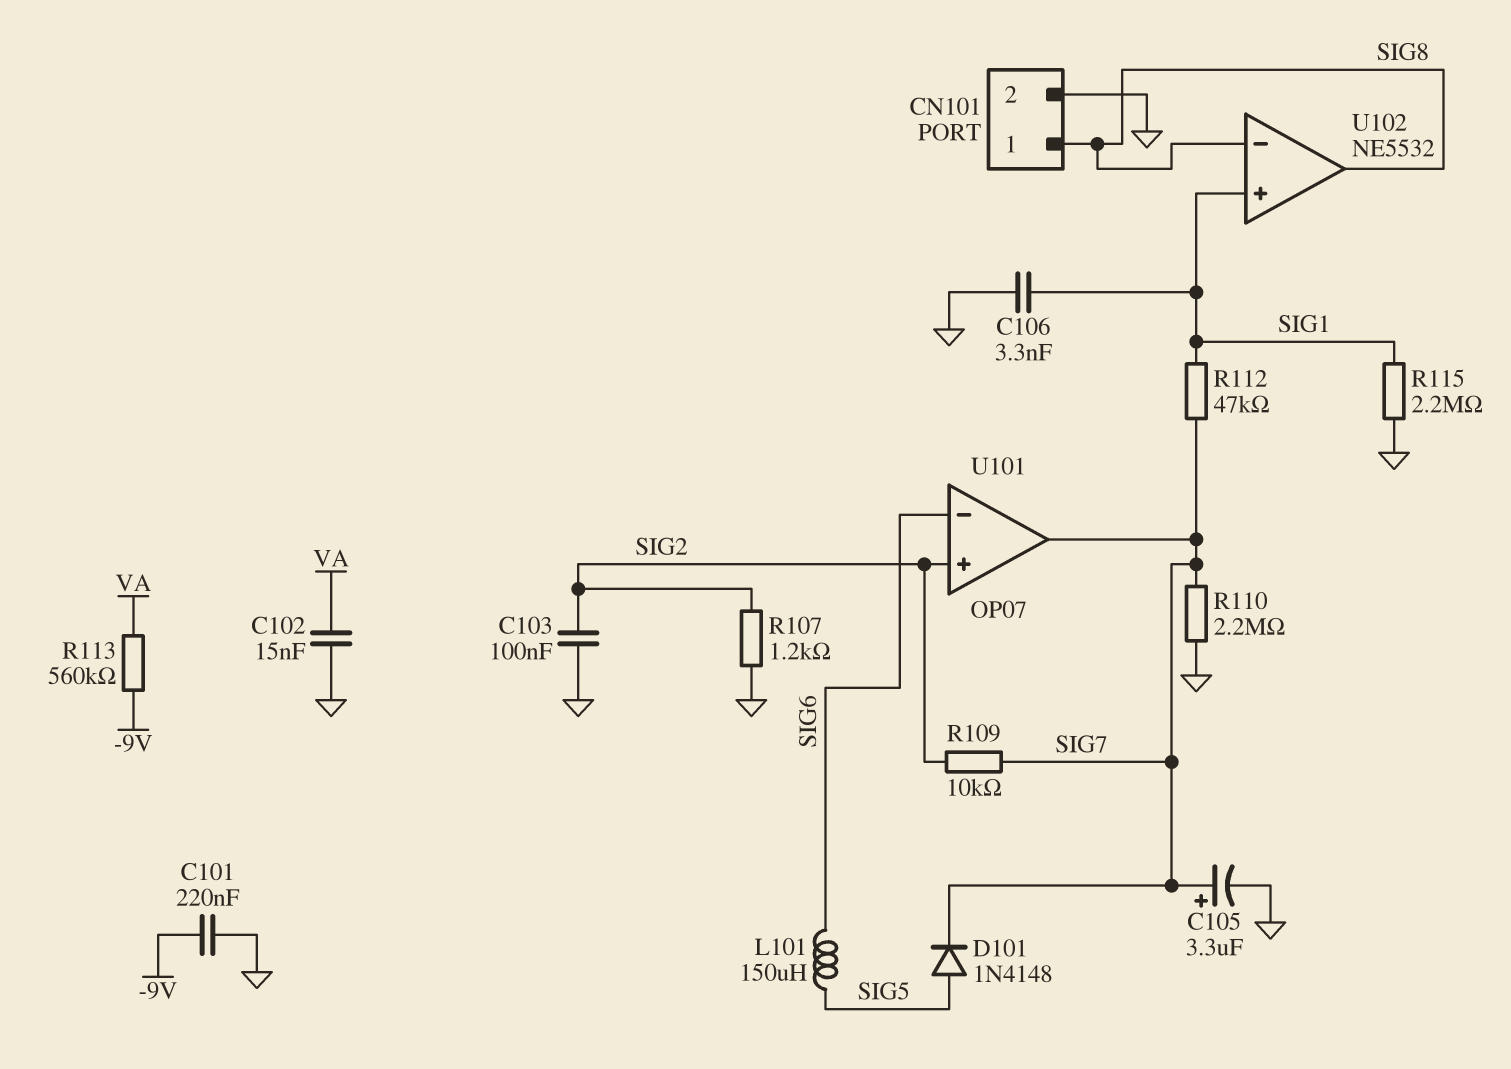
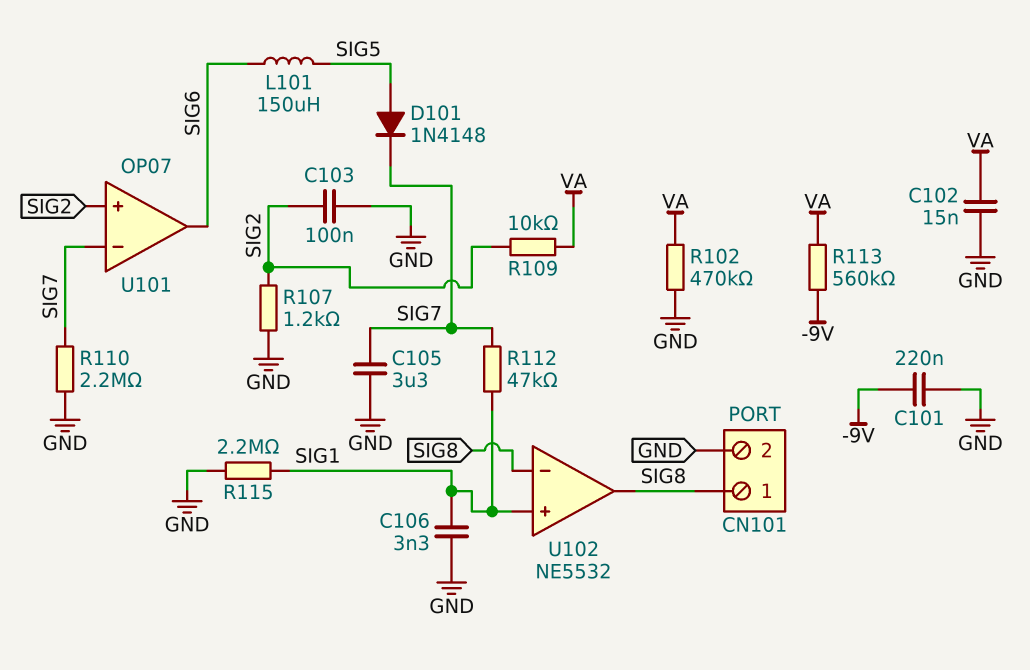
C105: 3.3uF (plus SIG7, minus GND) -> 3.3uF (GND, SIG7)
R102: none -> 470k (GND, VA)
R109: 10k (SIG2, SIG7) -> 10k (SIG2, VA)
U101 pin in-: SIG6 -> SIG7
U101 pin out: SIG7 -> SIG6

